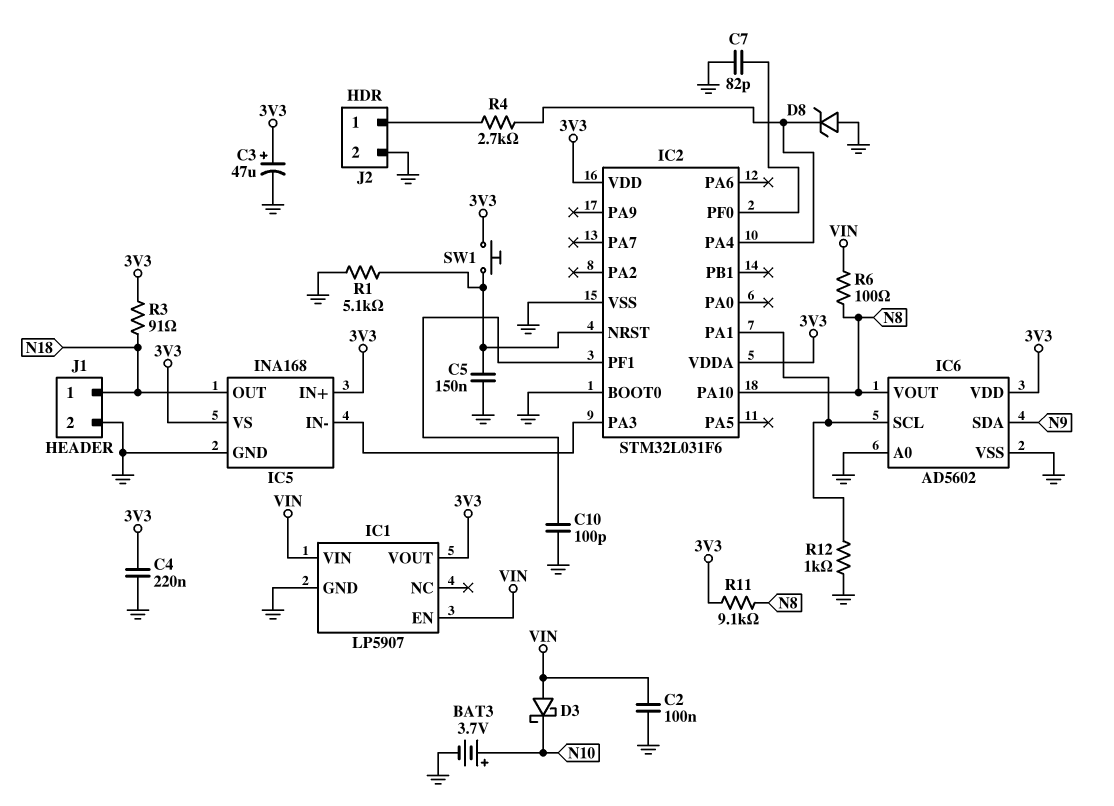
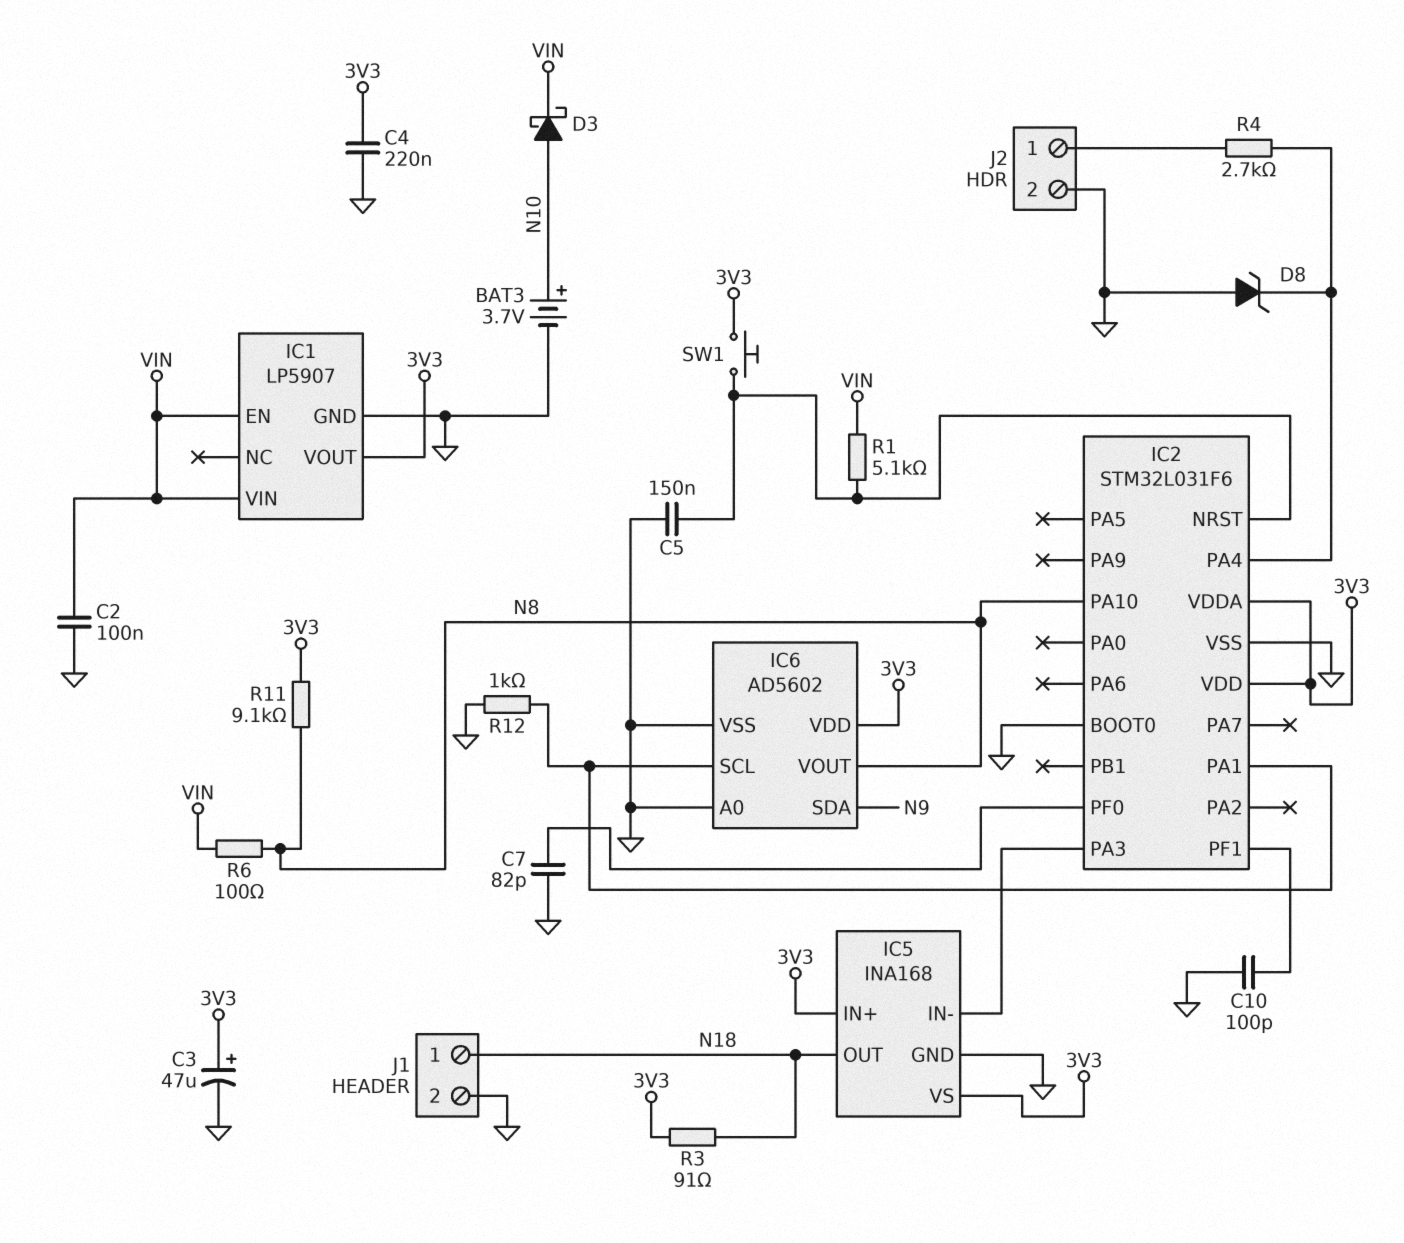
D3: schottky (A VIN, K N10) -> schottky (A N10, K VIN)
R1: 5.1k (GND, IC2/NRST) -> 5.1k (IC2/NRST, VIN)

